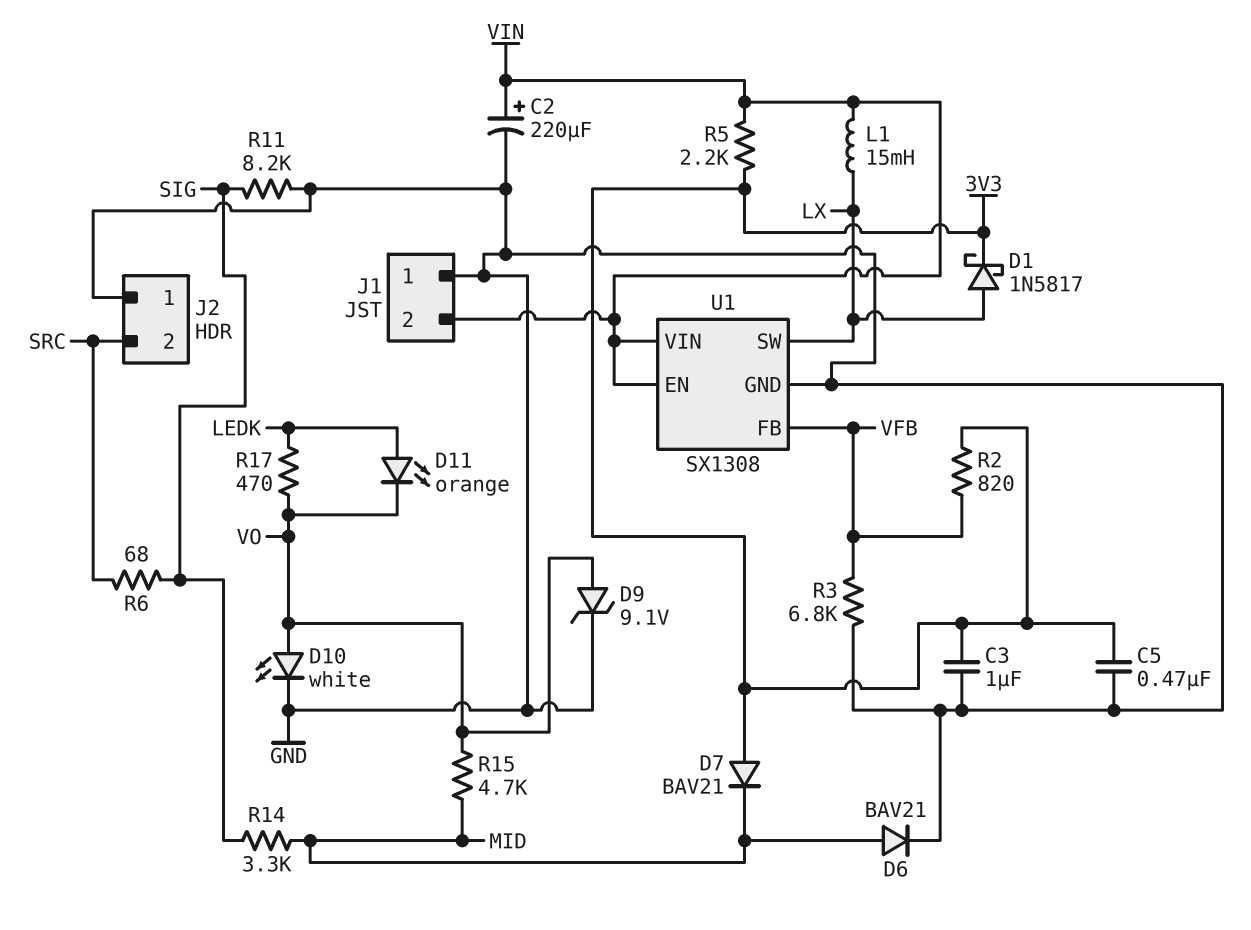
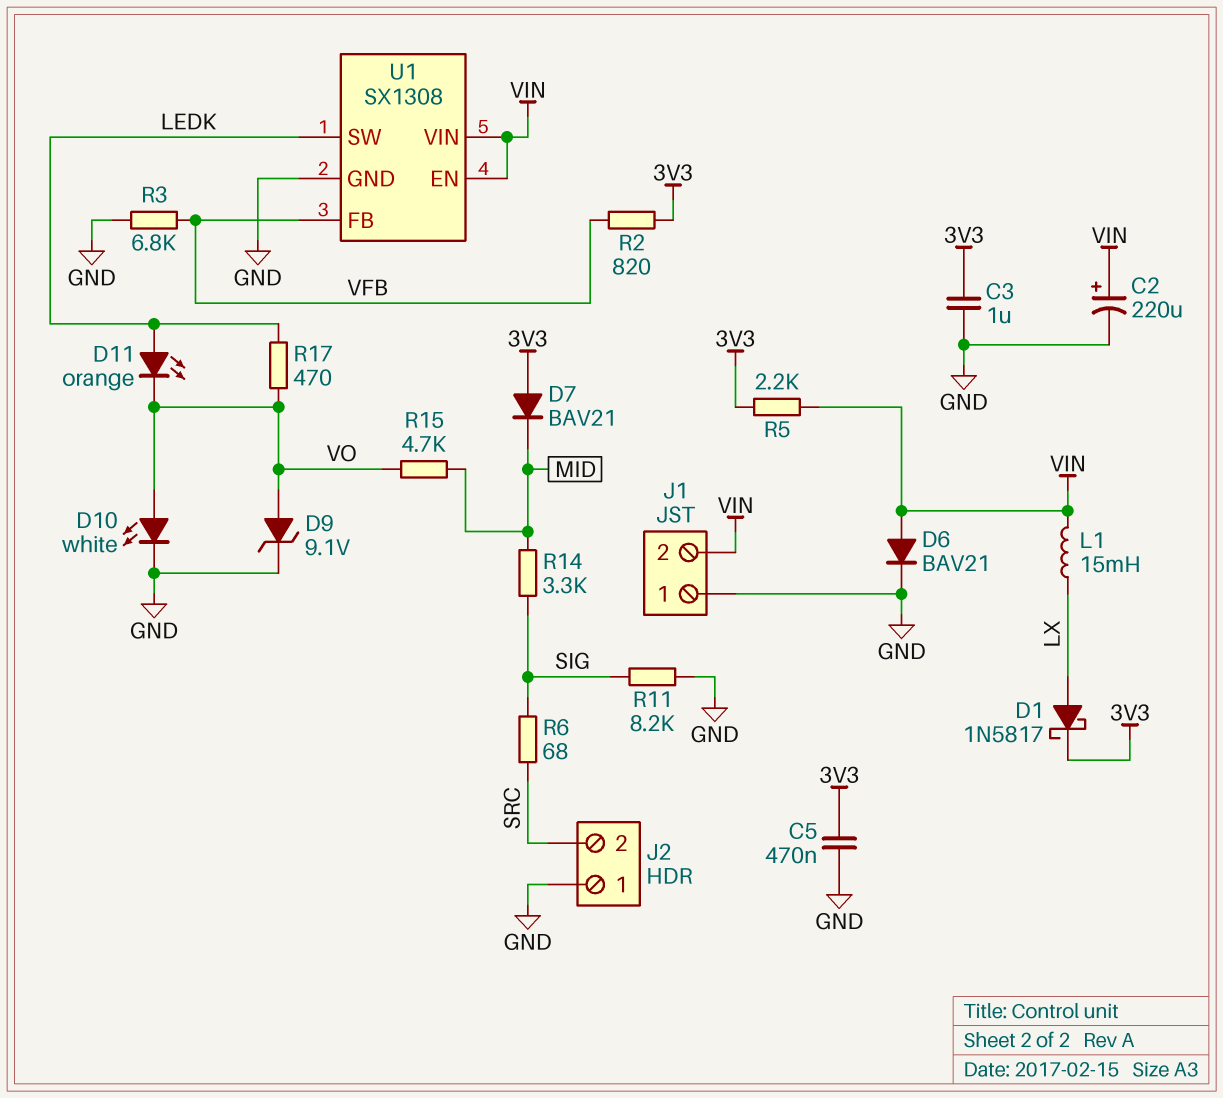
D6: diode BAV21 (A MID, K GND) -> diode BAV21 (A VIN, K GND)
U1 pin SW: LX -> LEDK

